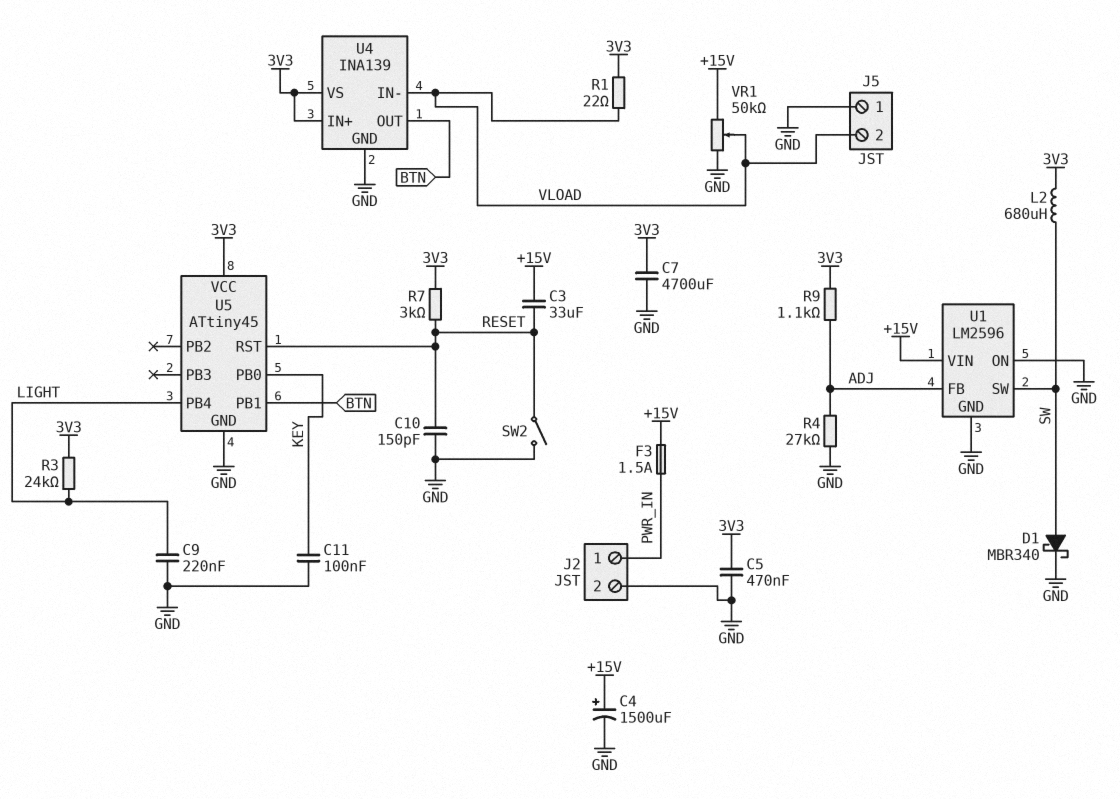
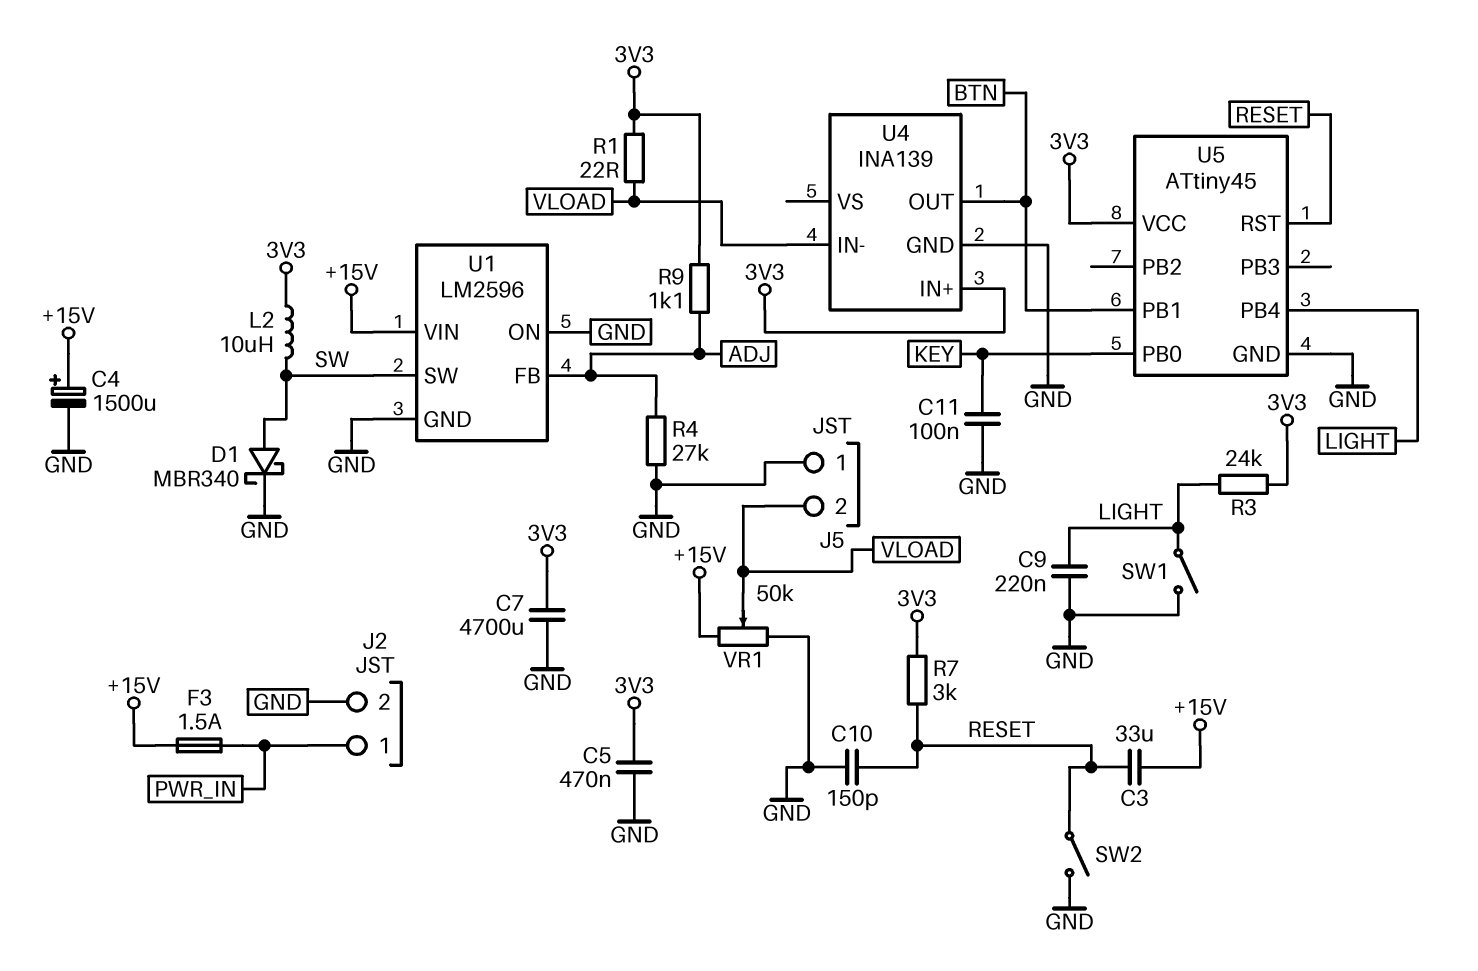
L2: 680uH (3V3, SW) -> 10uH (3V3, SW)
SW1: none -> switch (GND, LIGHT)
U4 pin VS: 3V3 -> none

